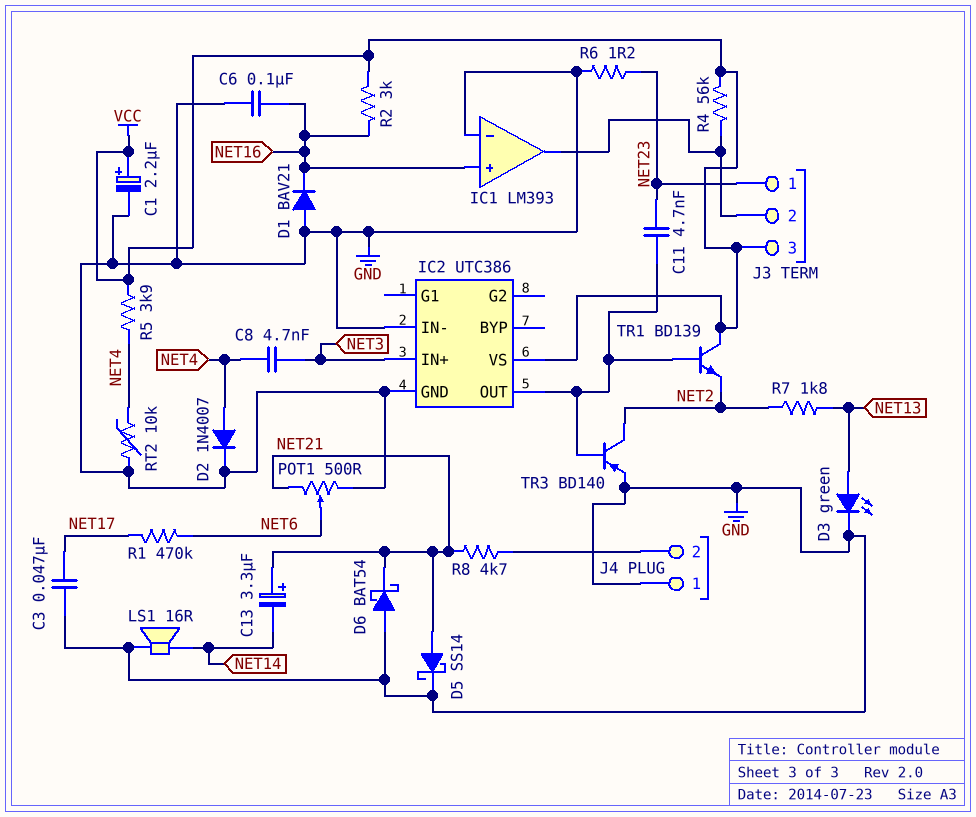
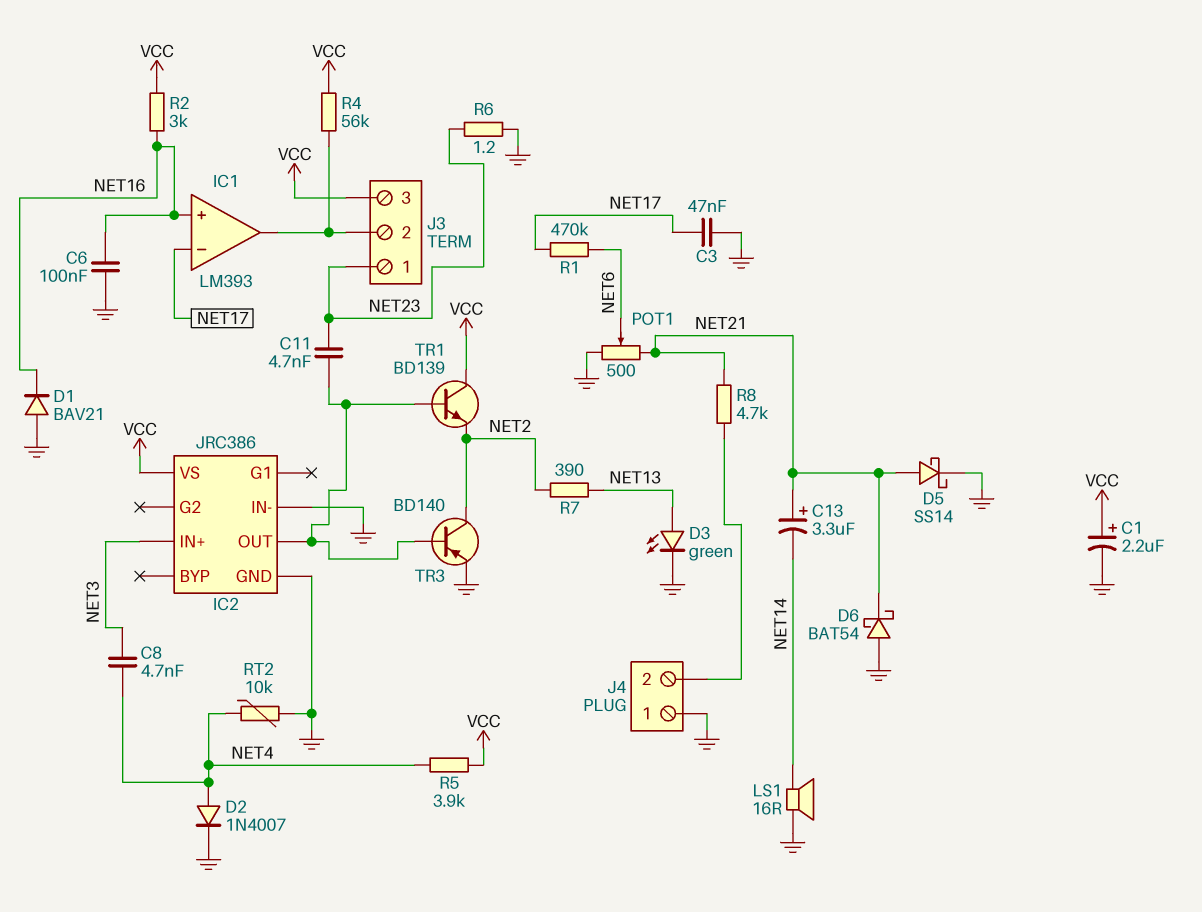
IC1 pin in-: GND -> NET17
IC2: UTC386 -> JRC386
R7: 1.8k (NET2, NET13) -> 390 (NET2, NET13)

